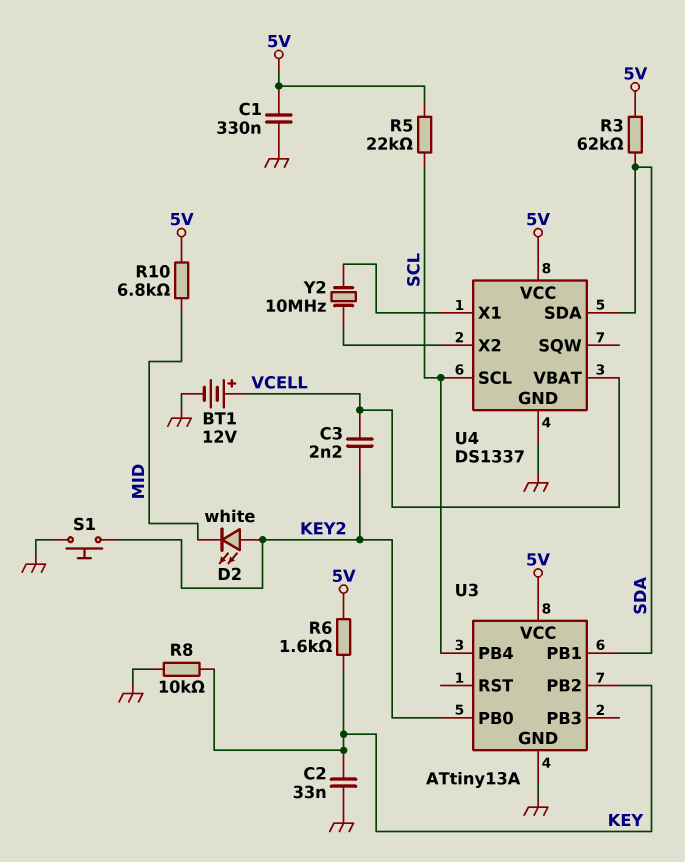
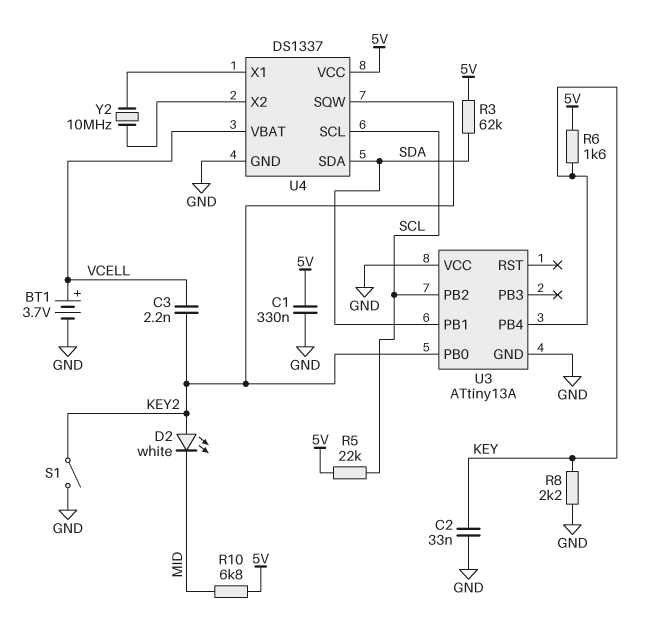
BT1: 12V (plus VCELL, minus GND) -> 3.7V (plus VCELL, minus GND)
R8: 10k (GND, KEY) -> 2.2k (GND, KEY)
S1: button (GND, KEY2) -> switch (GND, KEY2)
U3 pin PB2: KEY -> SCL
U3 pin PB4: SCL -> KEY
U3 pin VCC: 5V -> GND
U4 pin SQW: none -> KEY2

